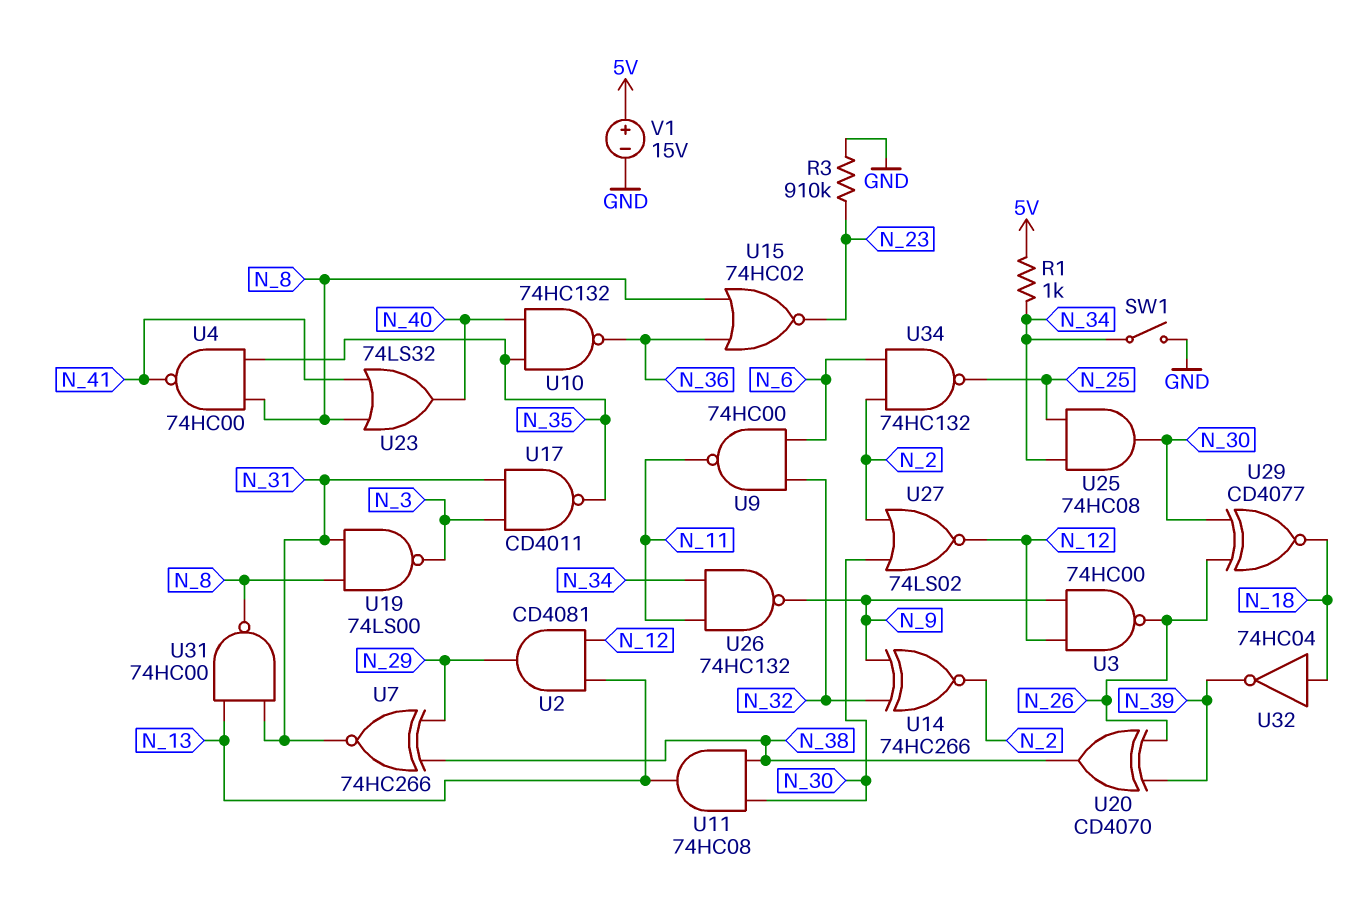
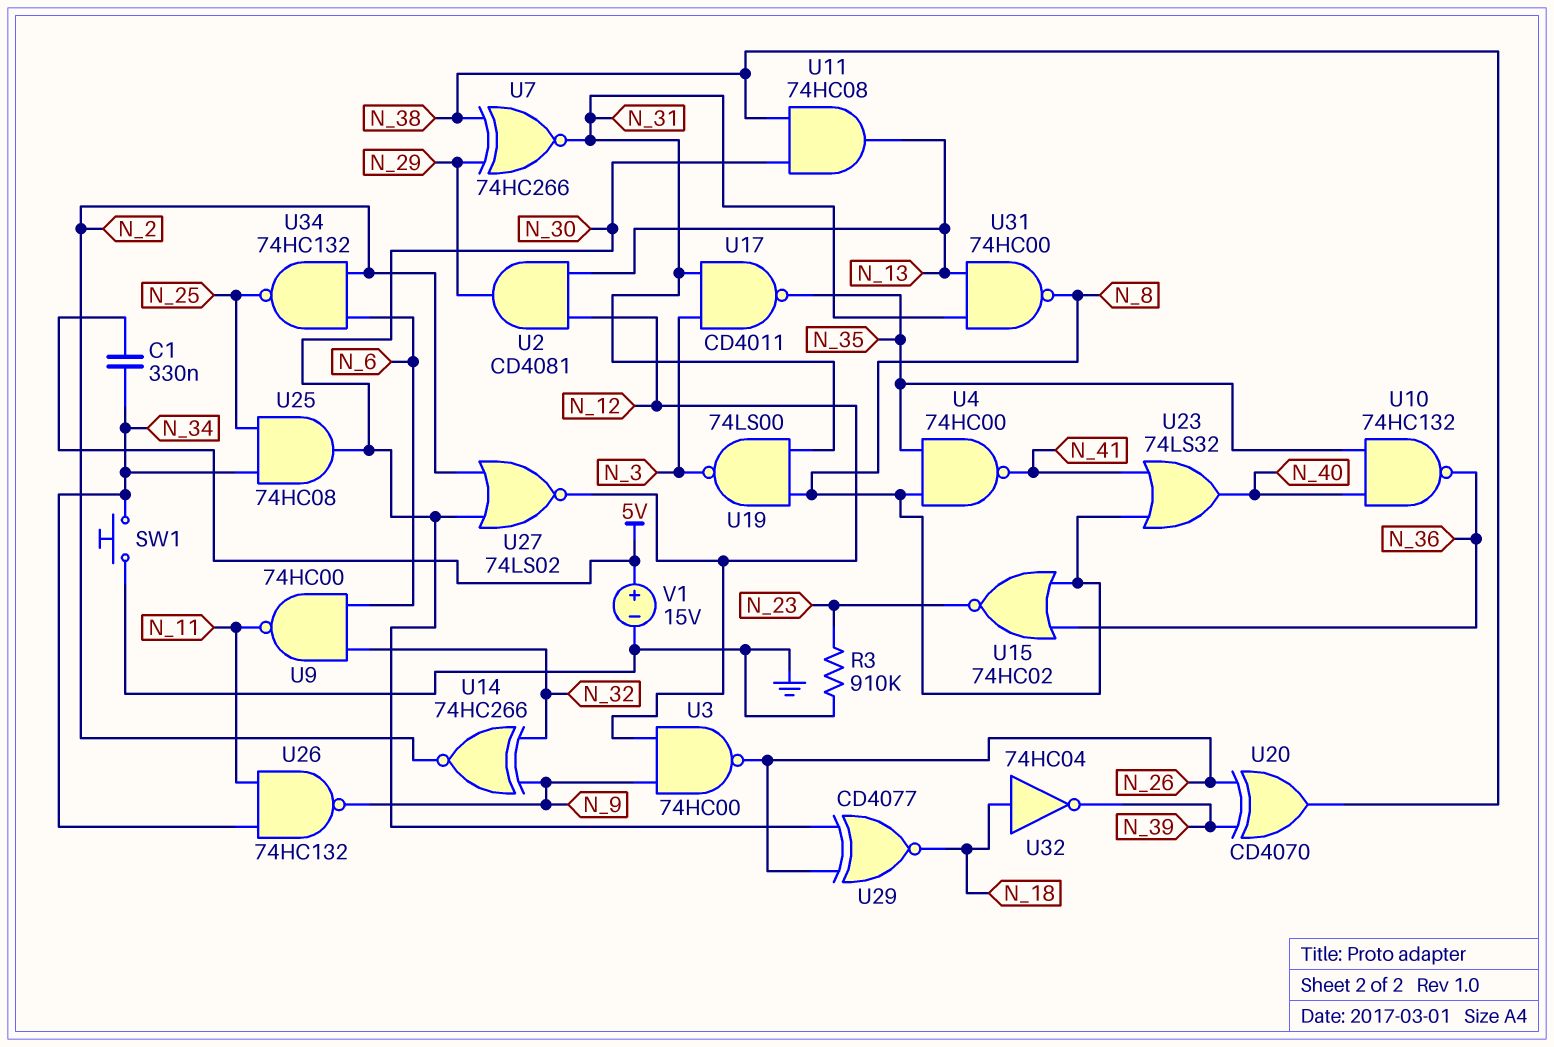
C1: none -> 330nF (5V, N_34)
R1: 1k (5V, N_34) -> none
SW1: switch (GND, N_34) -> button (GND, N_34)

